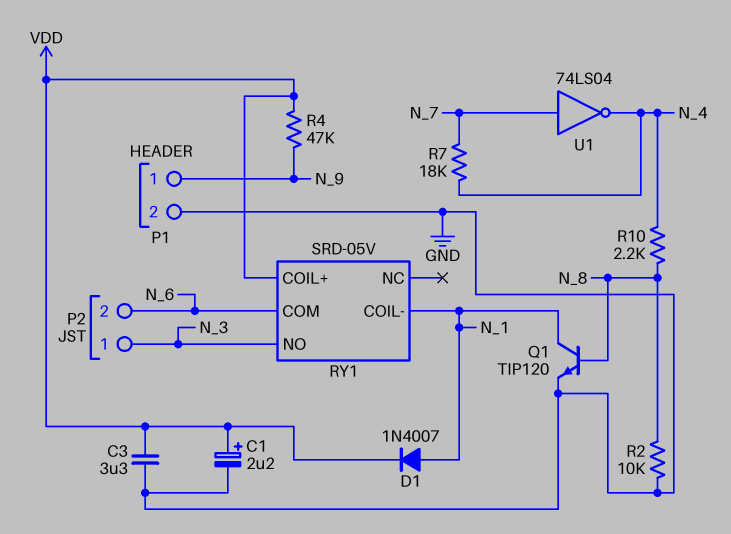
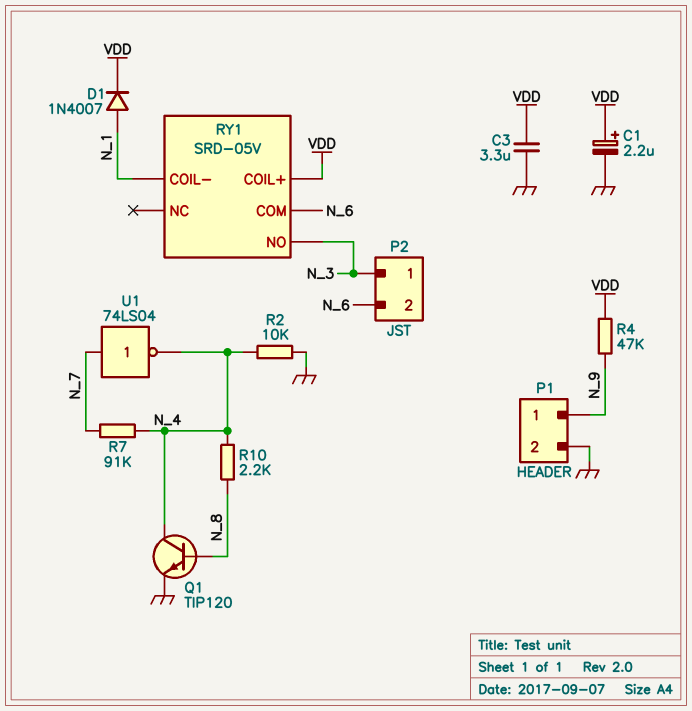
Q1: NPN TIP120 (B N_8, C N_1, E GND) -> NPN TIP120 (B N_8, C N_4, E GND)
R2: 10k (GND, N_8) -> 10k (GND, N_4)
R7: 18k (N_4, N_7) -> 91k (N_4, N_7)

